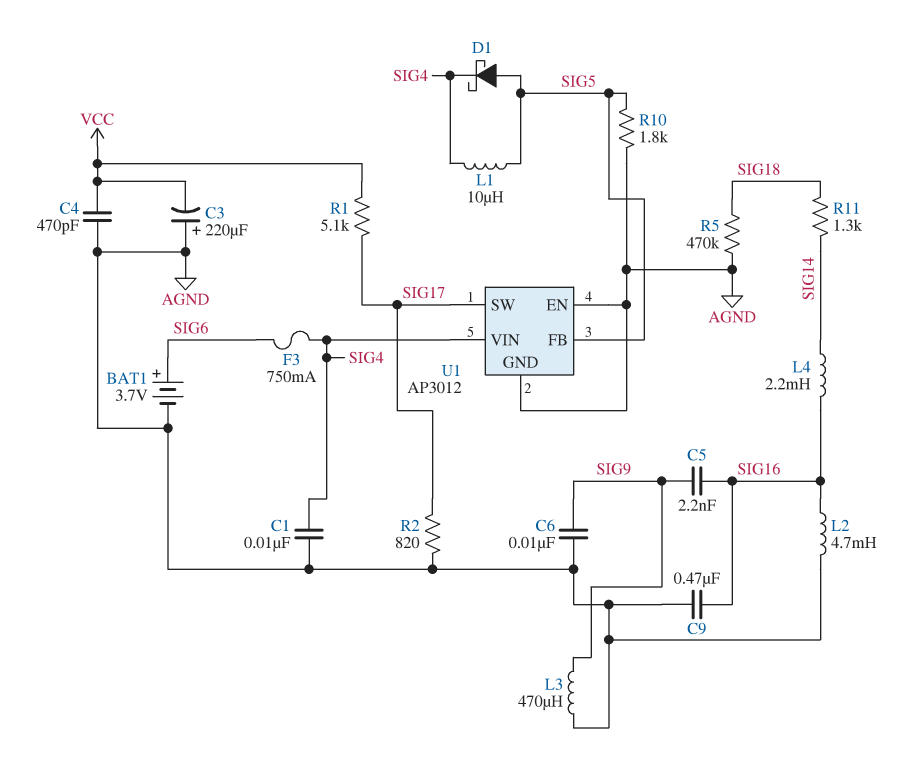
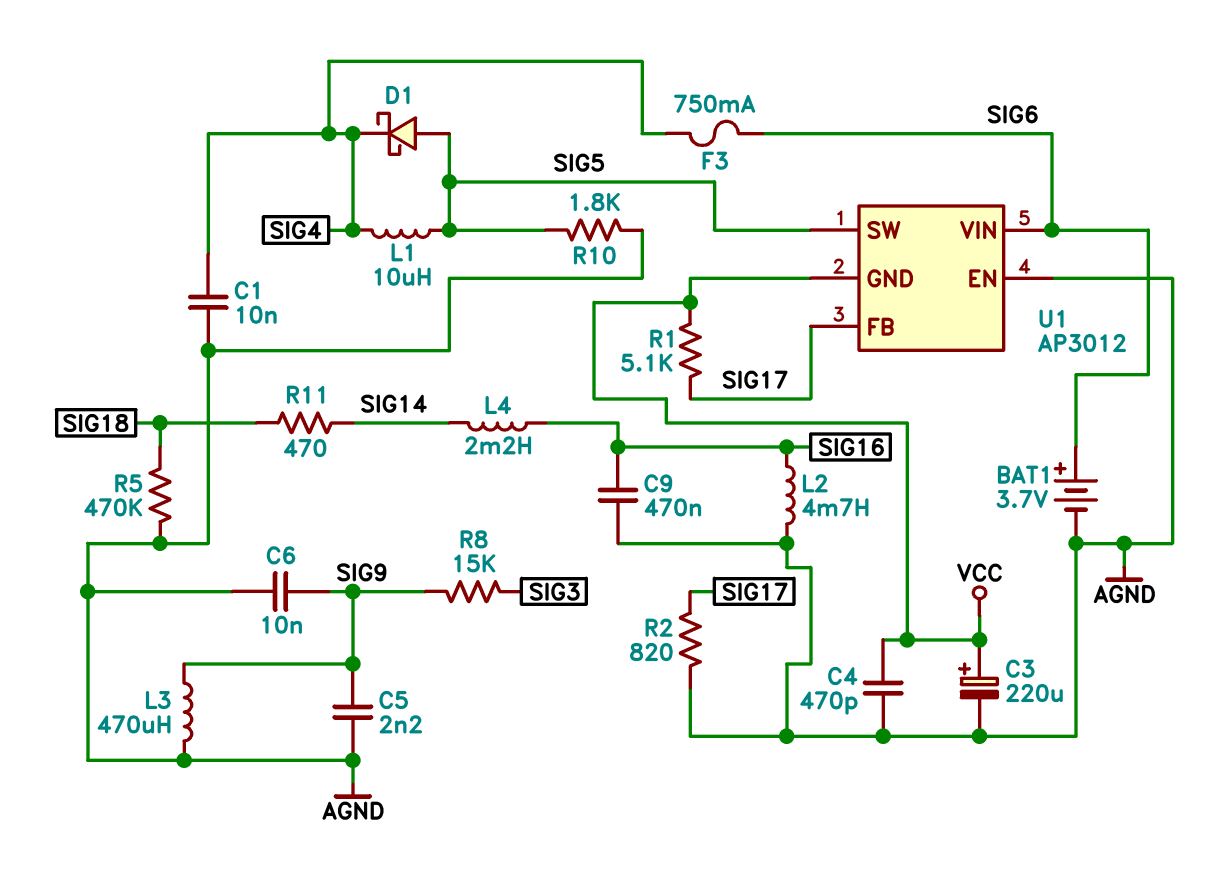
C3: 220uF (plus AGND, minus VCC) -> 220uF (plus VCC, minus AGND)
C5: 2.2nF (SIG9, SIG16) -> 2.2nF (AGND, SIG9)
R8: none -> 15k (SIG3, SIG9)
R11: 1.3k (SIG14, SIG18) -> 470 (SIG14, SIG18)
U1 pin FB: SIG5 -> SIG17
U1 pin GND: AGND -> VCC
U1 pin SW: SIG17 -> SIG5
U1 pin VIN: SIG4 -> SIG6

